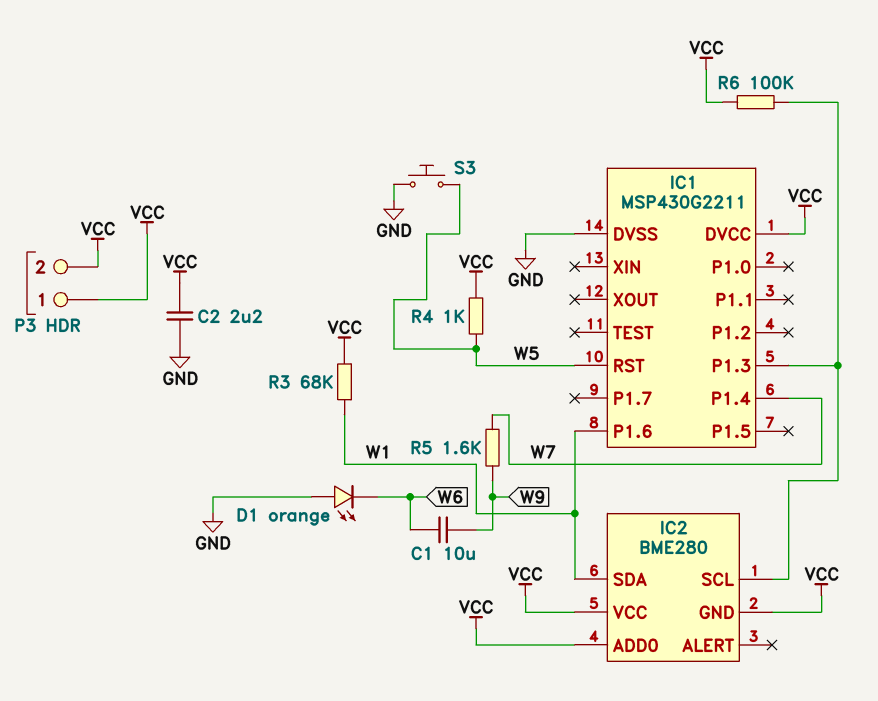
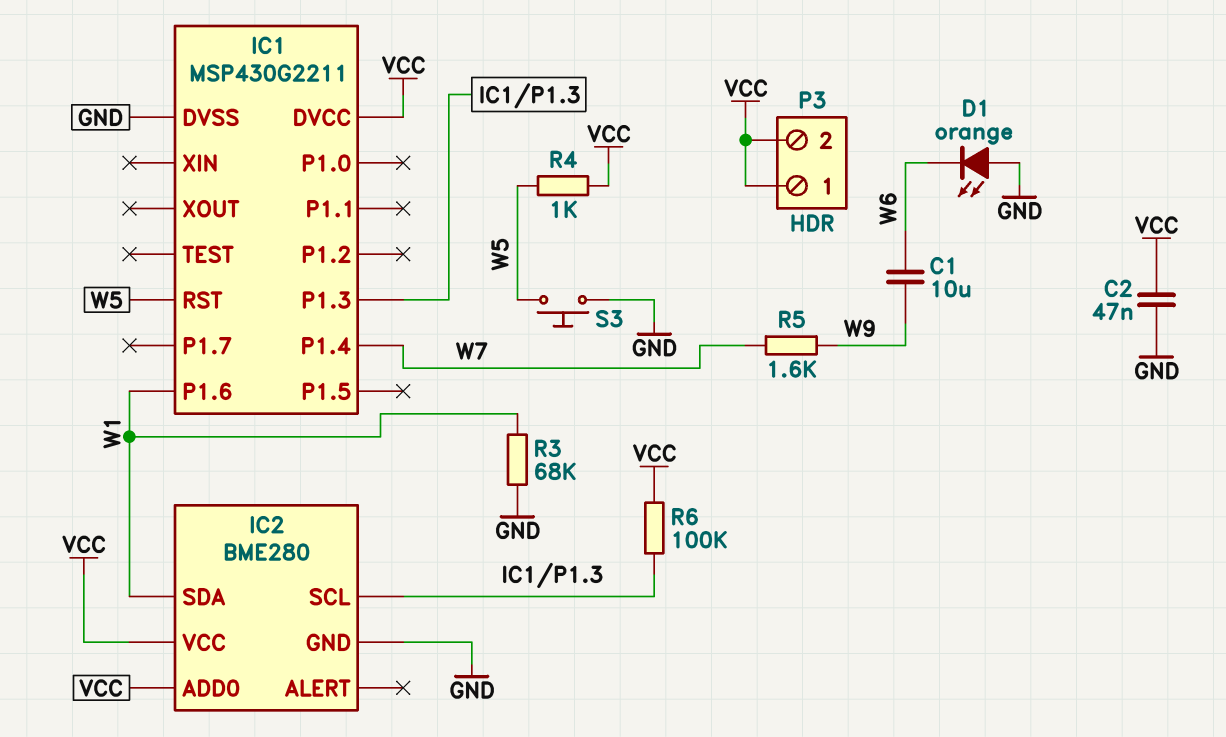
C2: 2.2uF (GND, VCC) -> 47nF (GND, VCC)
IC2 pin GND: VCC -> GND
R3: 68k (VCC, W1) -> 68k (GND, W1)

